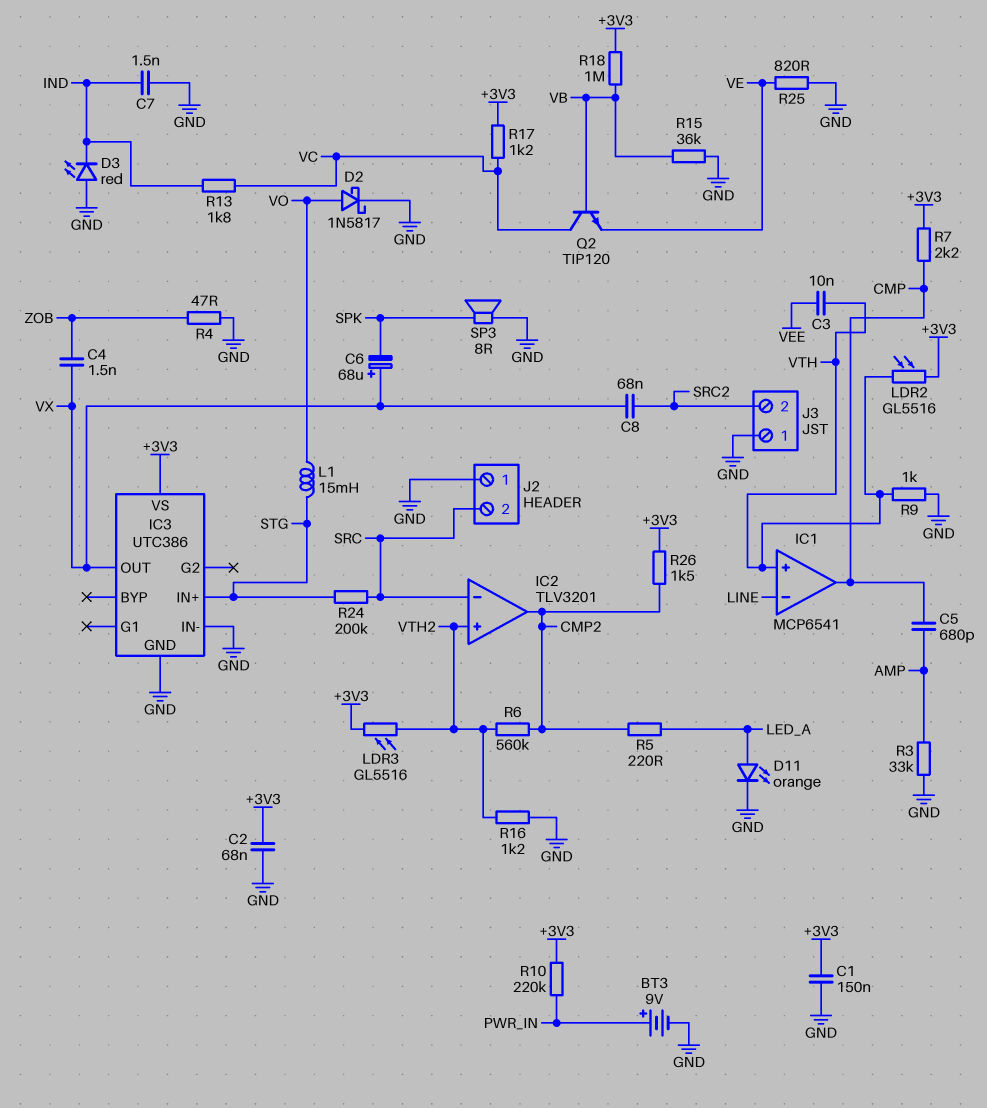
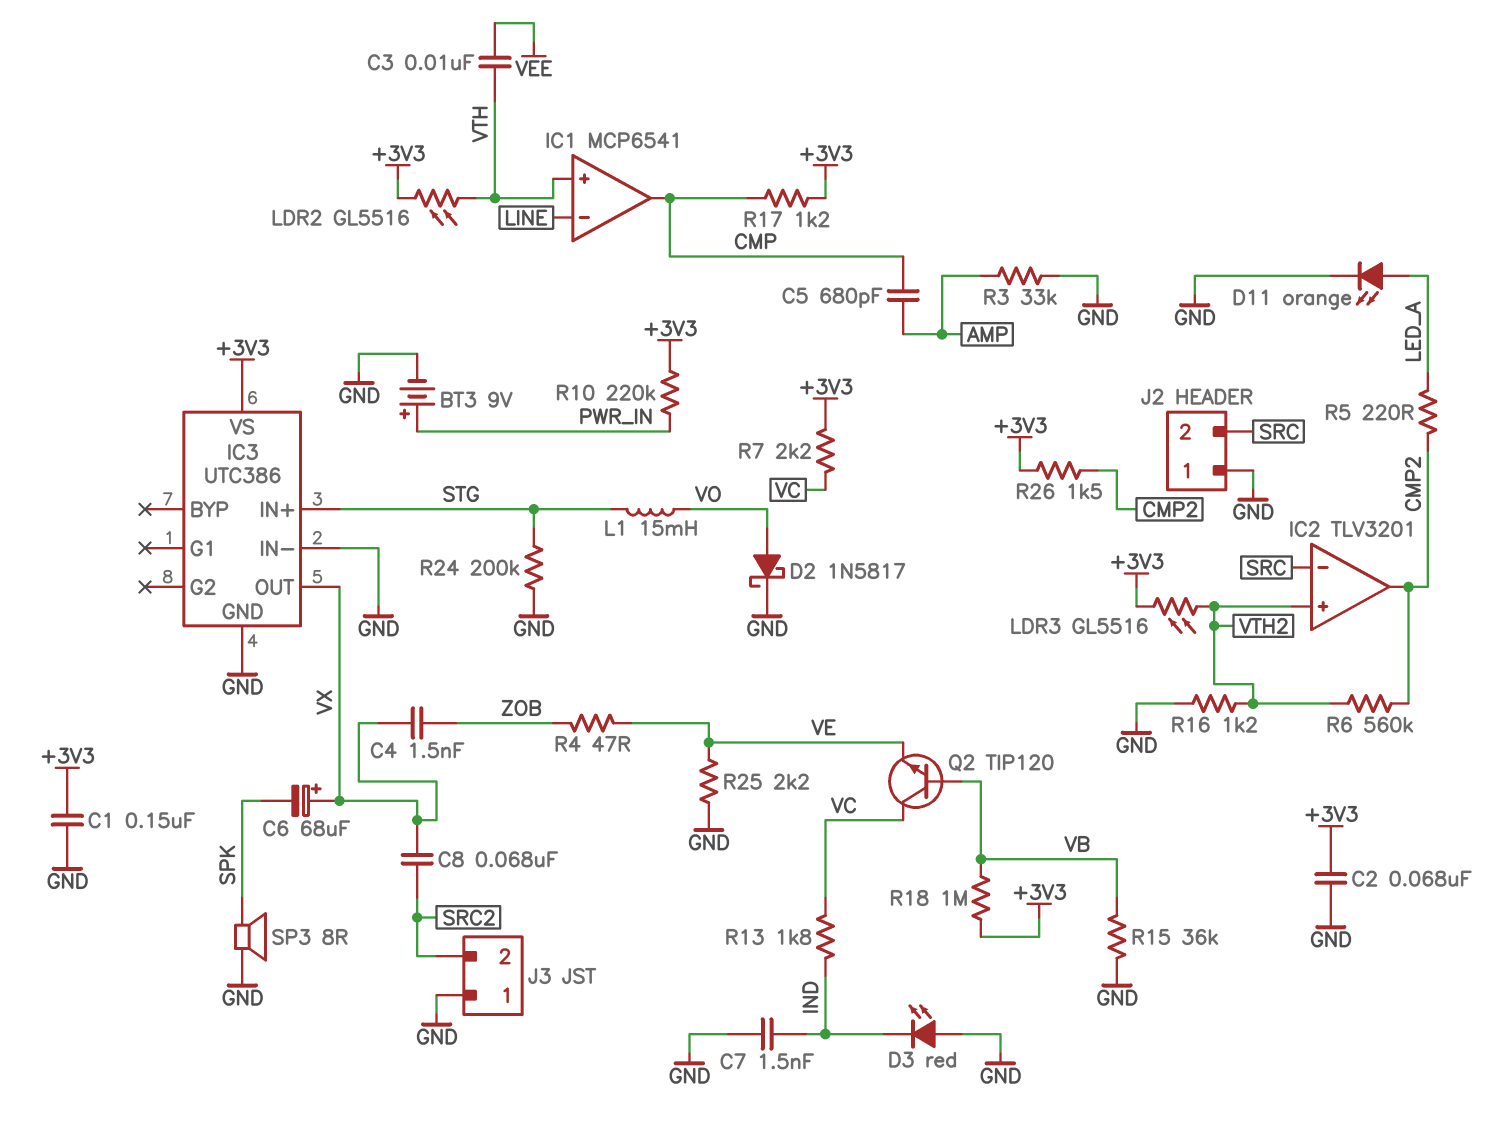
R4: 47 (GND, ZOB) -> 47 (VE, ZOB)
R7: 2.2k (+3V3, CMP) -> 2.2k (+3V3, VC)
R9: 1k (GND, VTH) -> none
R17: 1.2k (+3V3, VC) -> 1.2k (+3V3, CMP)
R24: 200k (SRC, STG) -> 200k (GND, STG)
R25: 820 (GND, VE) -> 2.2k (GND, VE)

